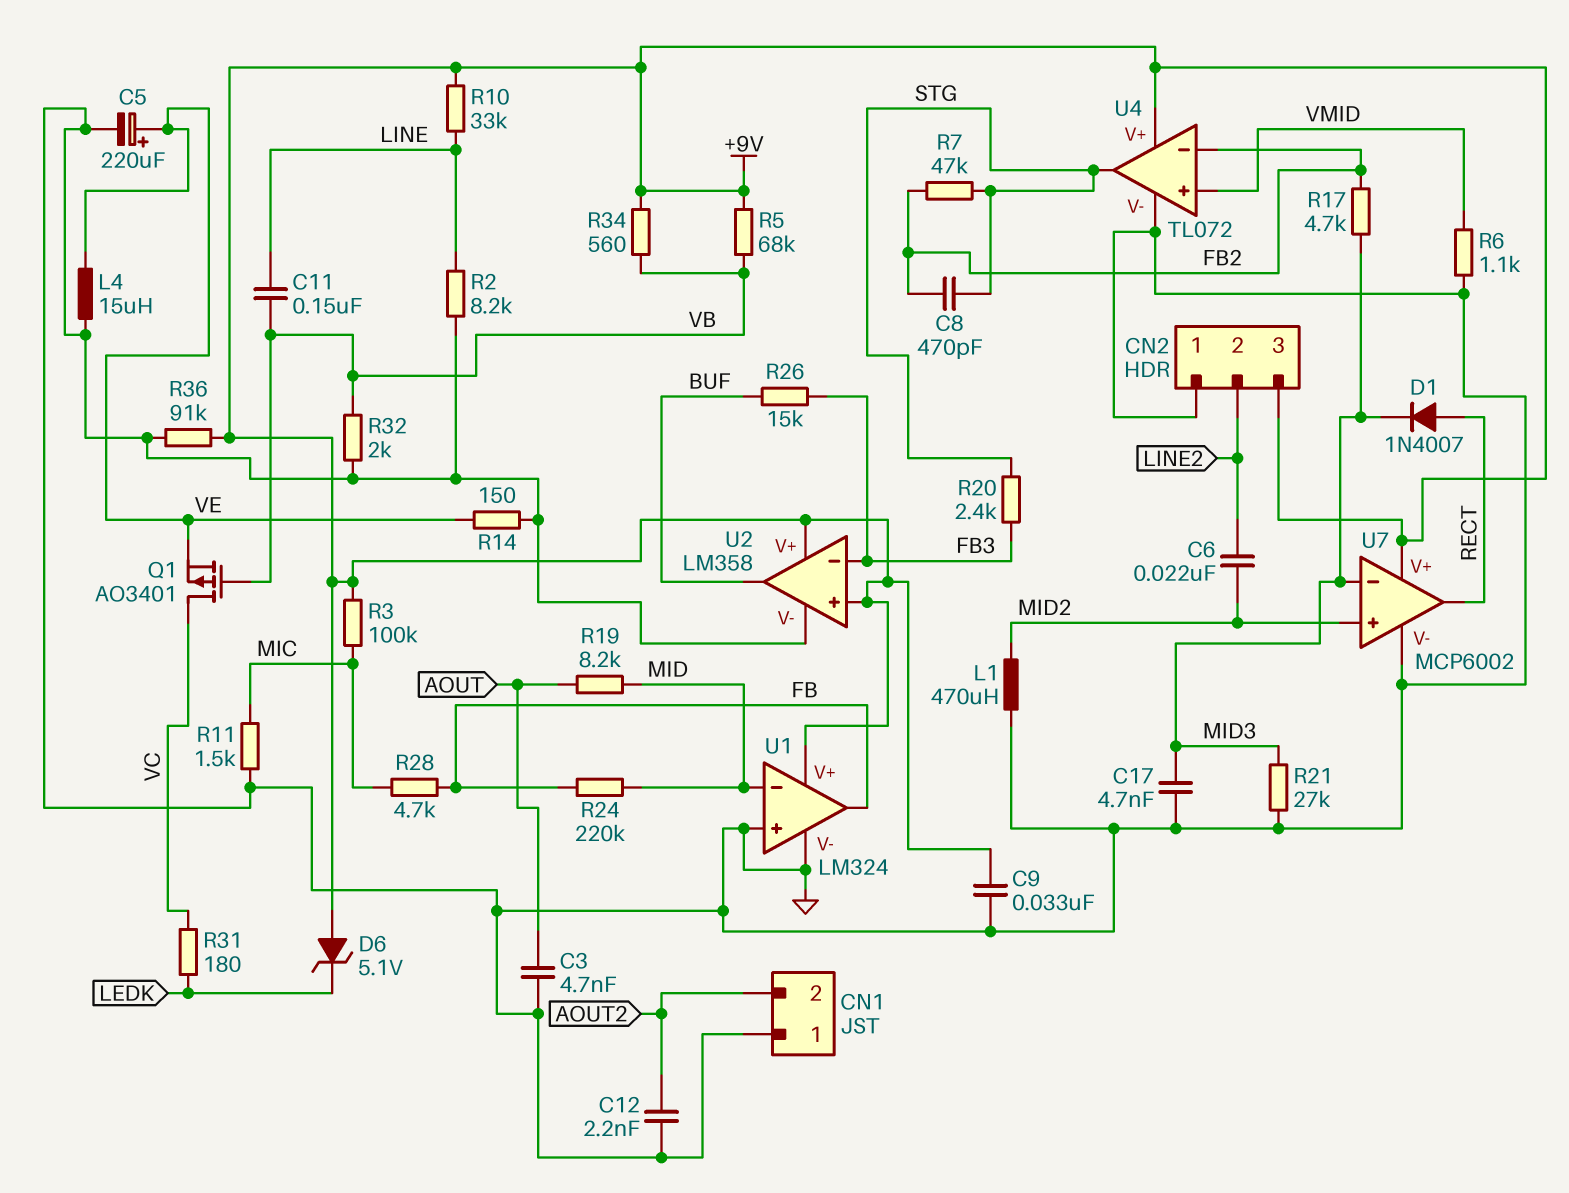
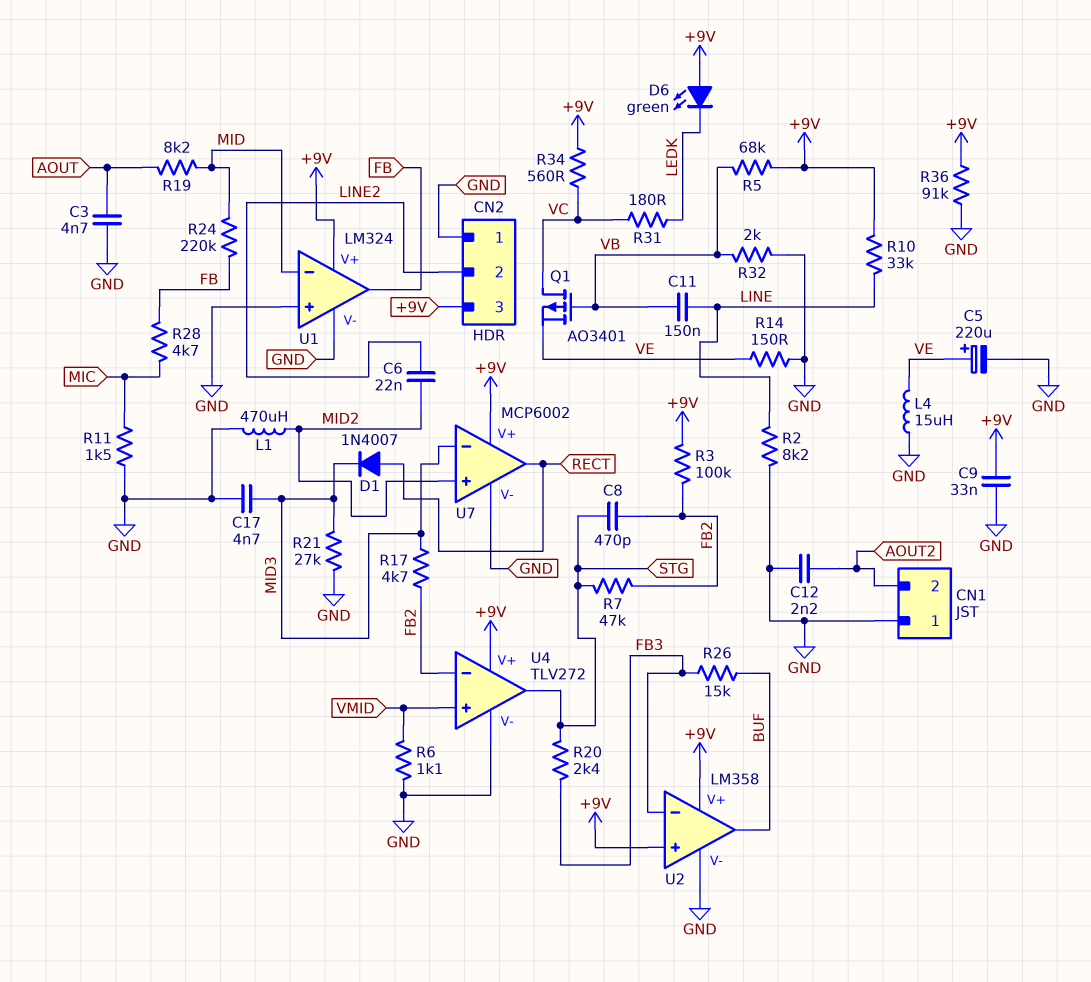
D6: zener 5.1V (A +9V, K LEDK) -> LED green (A +9V, K LEDK)
R3: 100k (+9V, MIC) -> 100k (+9V, FB2)
R34: 560 (+9V, VB) -> 560 (+9V, VC)
U4: TL072 -> TLV272

